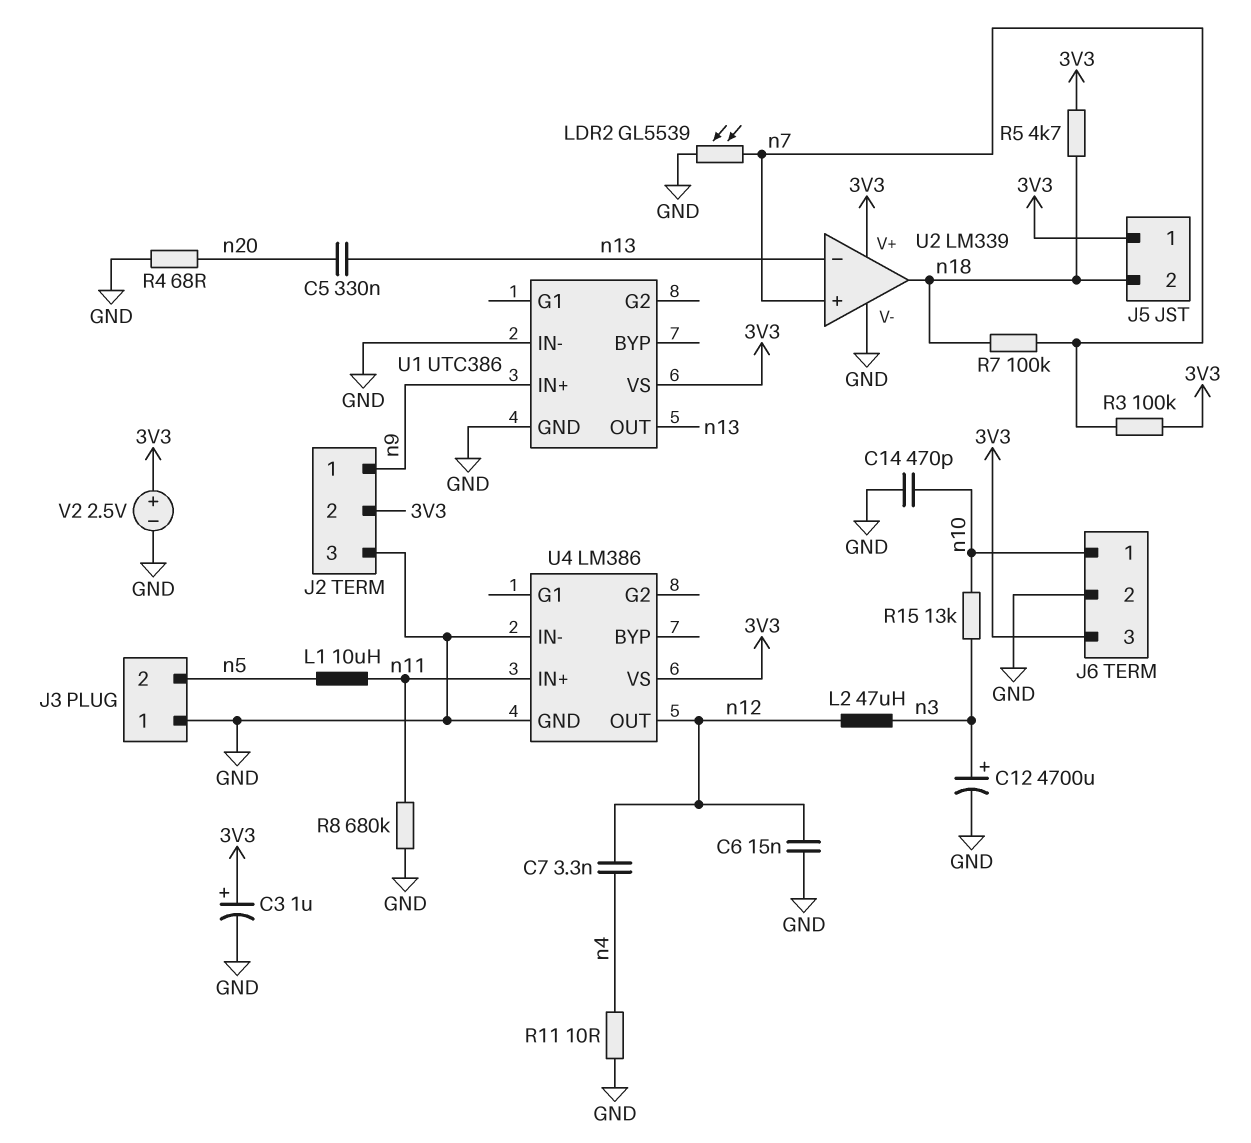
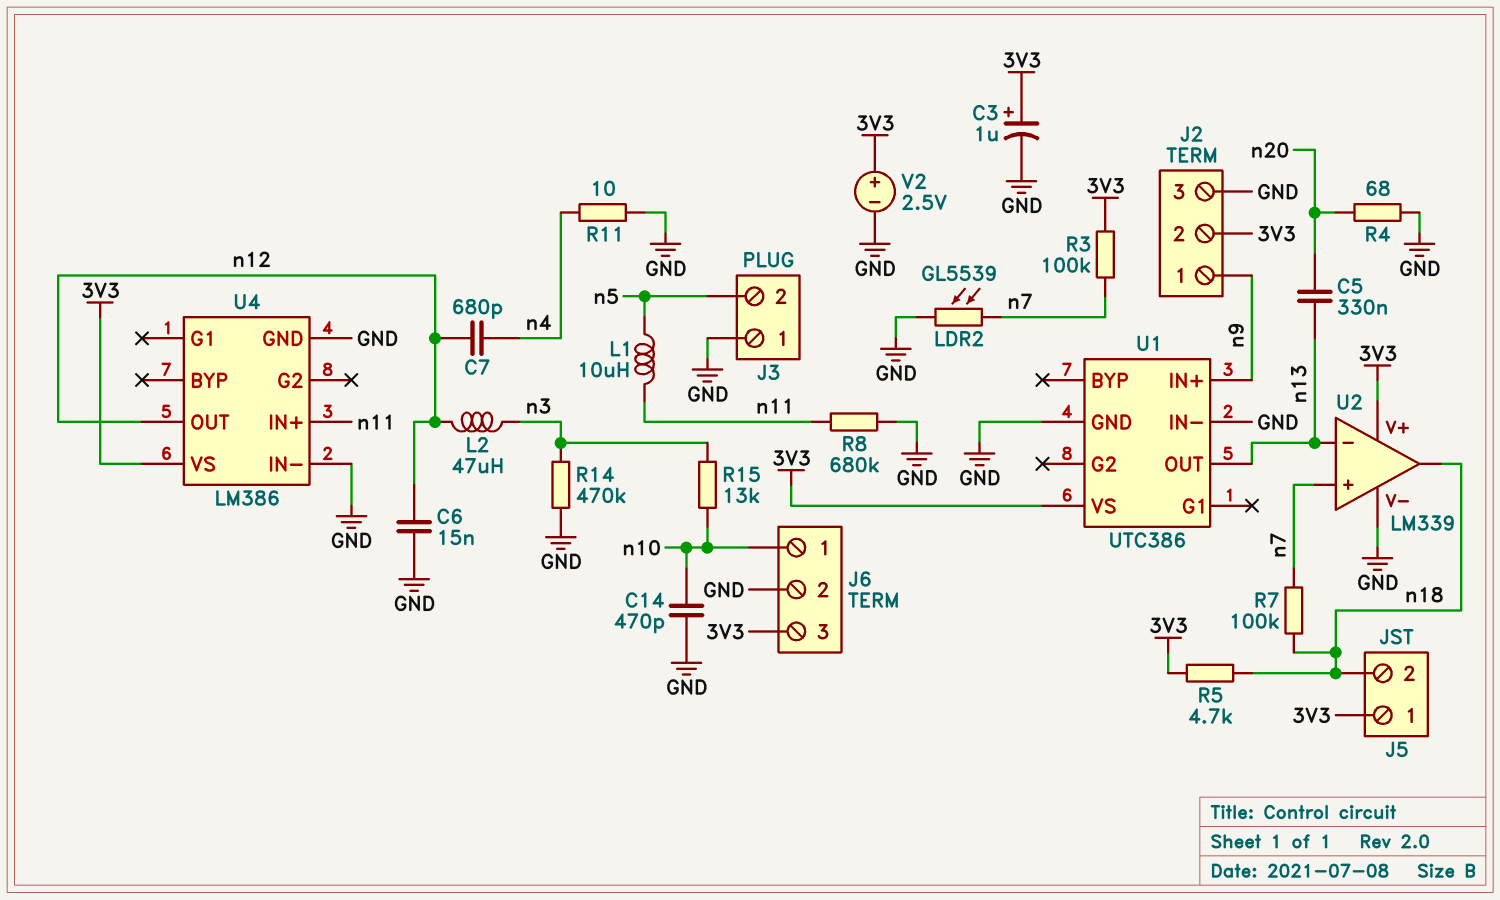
C7: 3.3nF (n4, n12) -> 680pF (n4, n12)
C12: 4700uF (plus n3, minus GND) -> none
R14: none -> 470k (GND, n3)

